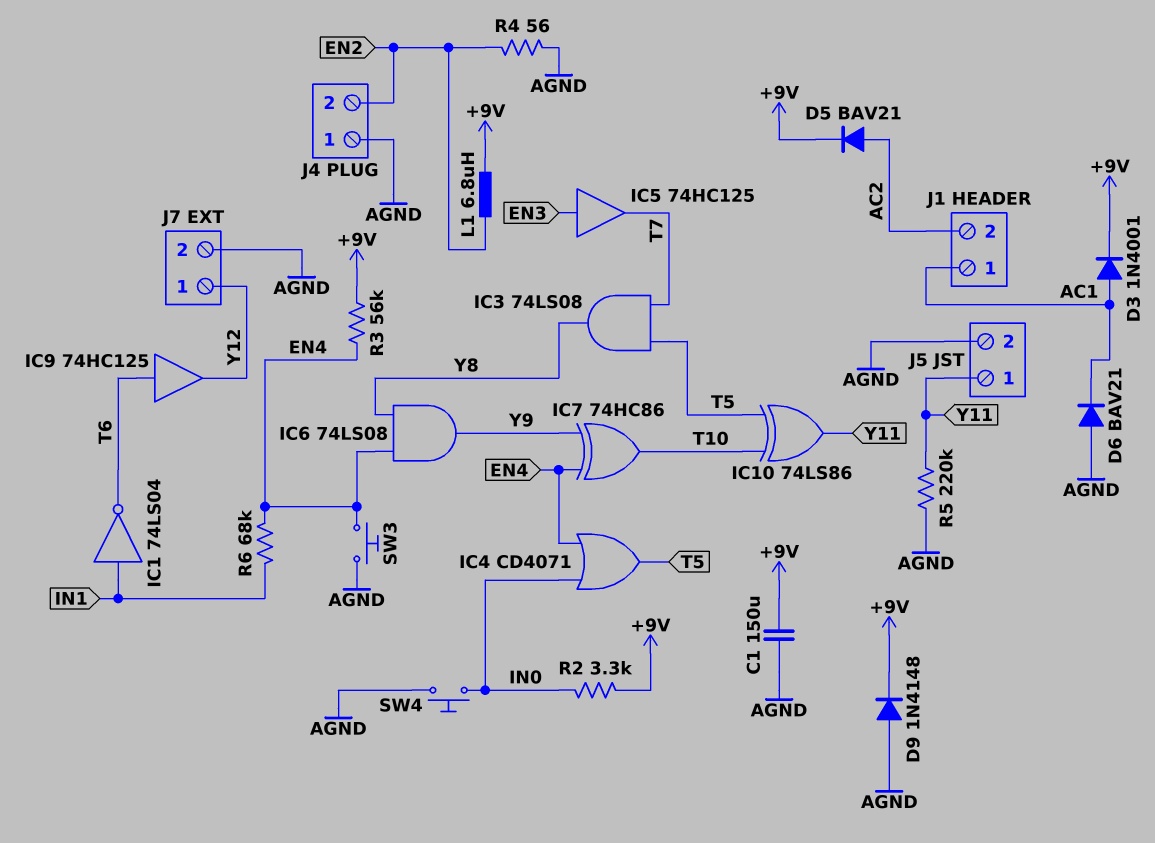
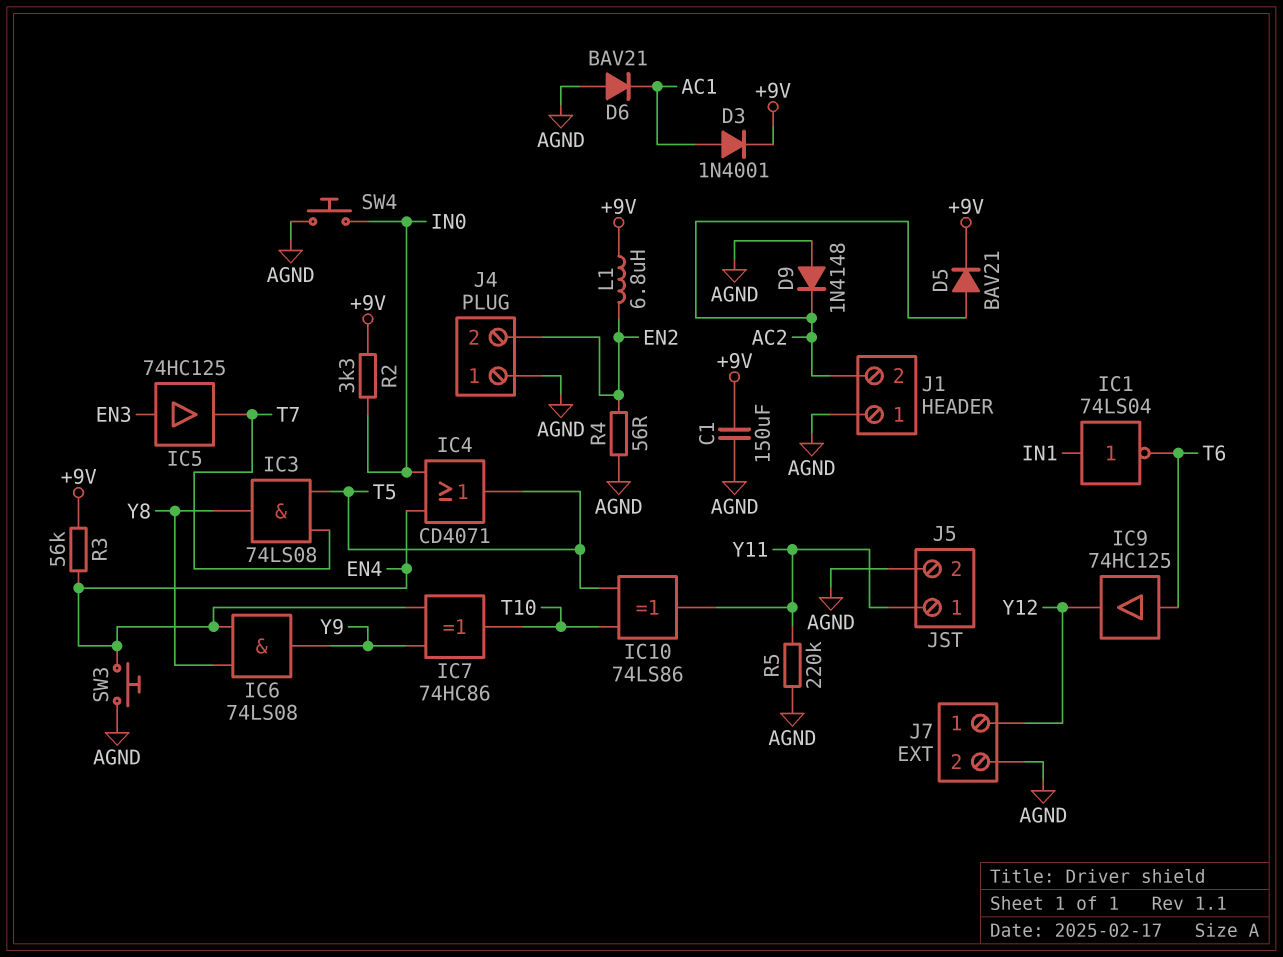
D9: diode 1N4148 (A AGND, K +9V) -> diode 1N4148 (A AGND, K AC2)
J1 pin 1: AC1 -> AGND
R6: 68k (EN4, IN1) -> none

